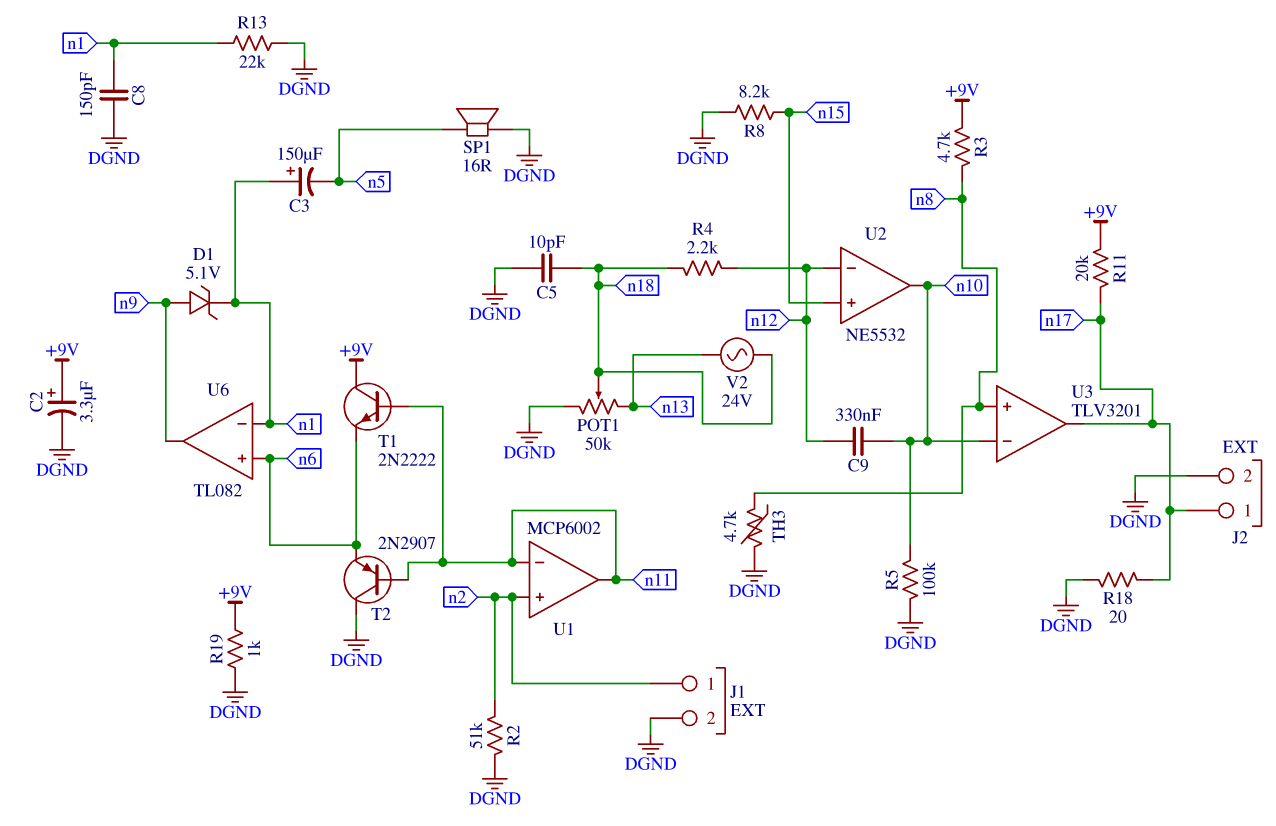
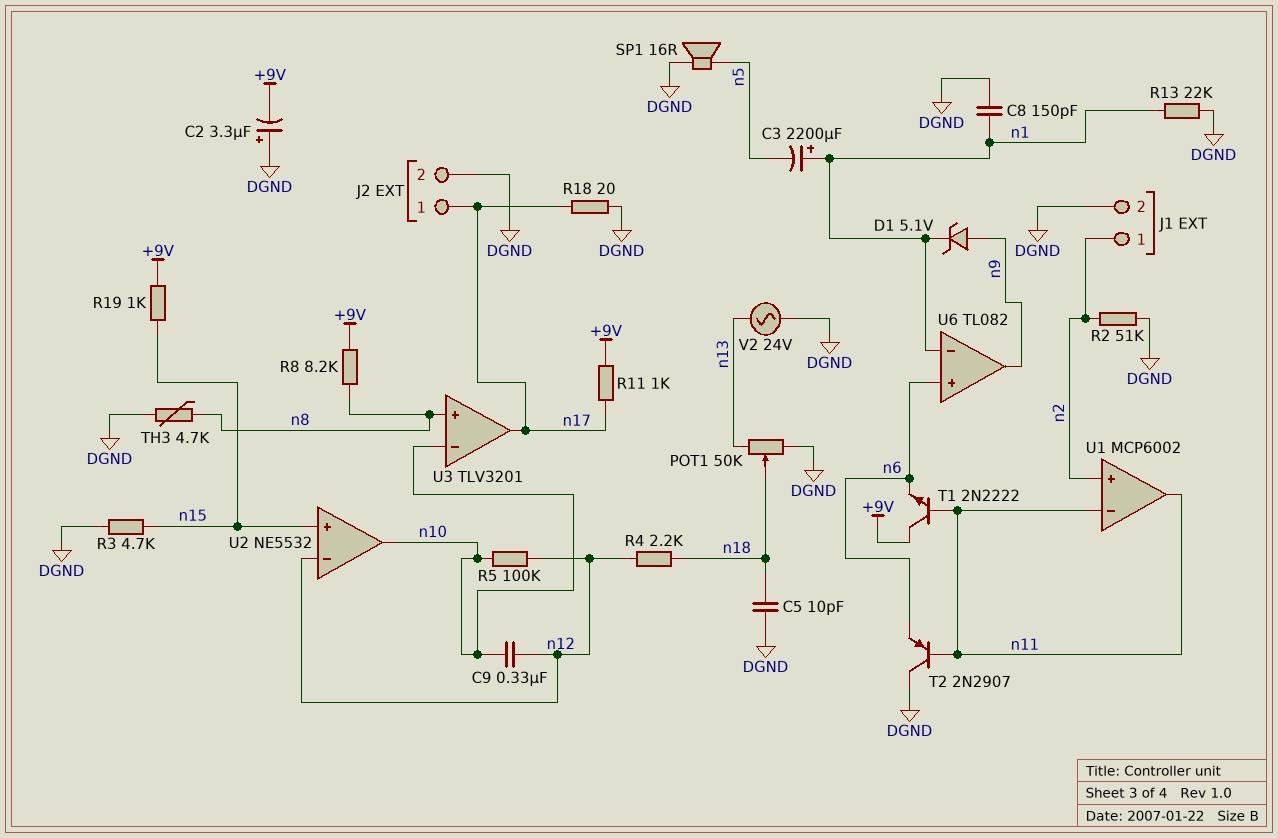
C2: 3.3uF (plus +9V, minus DGND) -> 3.3uF (plus DGND, minus +9V)
C3: 150uF (plus n1, minus n5) -> 2200uF (plus n1, minus n5)
R3: 4.7k (+9V, n8) -> 4.7k (DGND, n15)
R5: 100k (DGND, n10) -> 100k (n10, n12)
R8: 8.2k (DGND, n15) -> 8.2k (+9V, n8)
R11: 20k (+9V, n17) -> 1k (+9V, n17)
R19: 1k (+9V, DGND) -> 1k (+9V, n15)
V2: AC 24V (n13, n18) -> AC 24V (DGND, n13)

